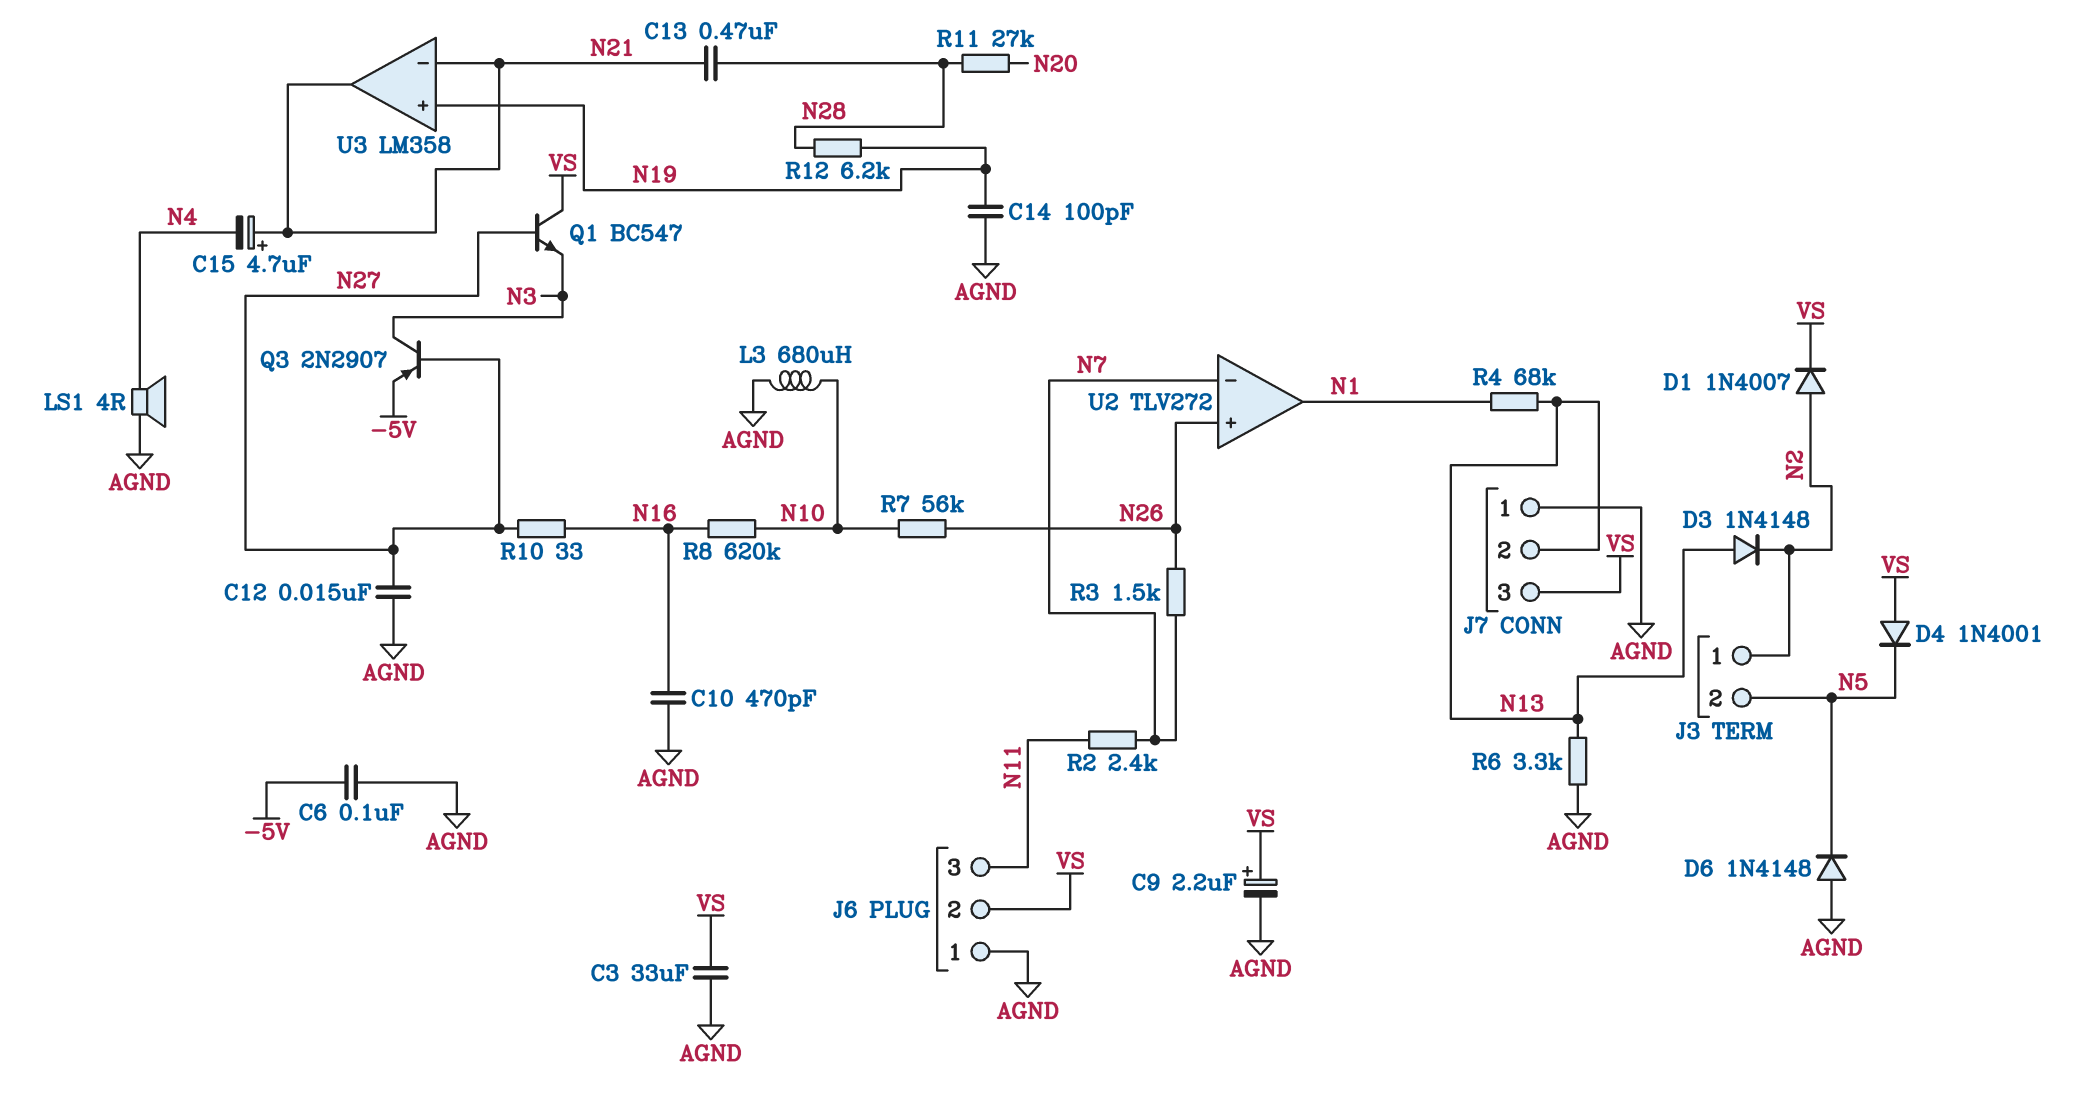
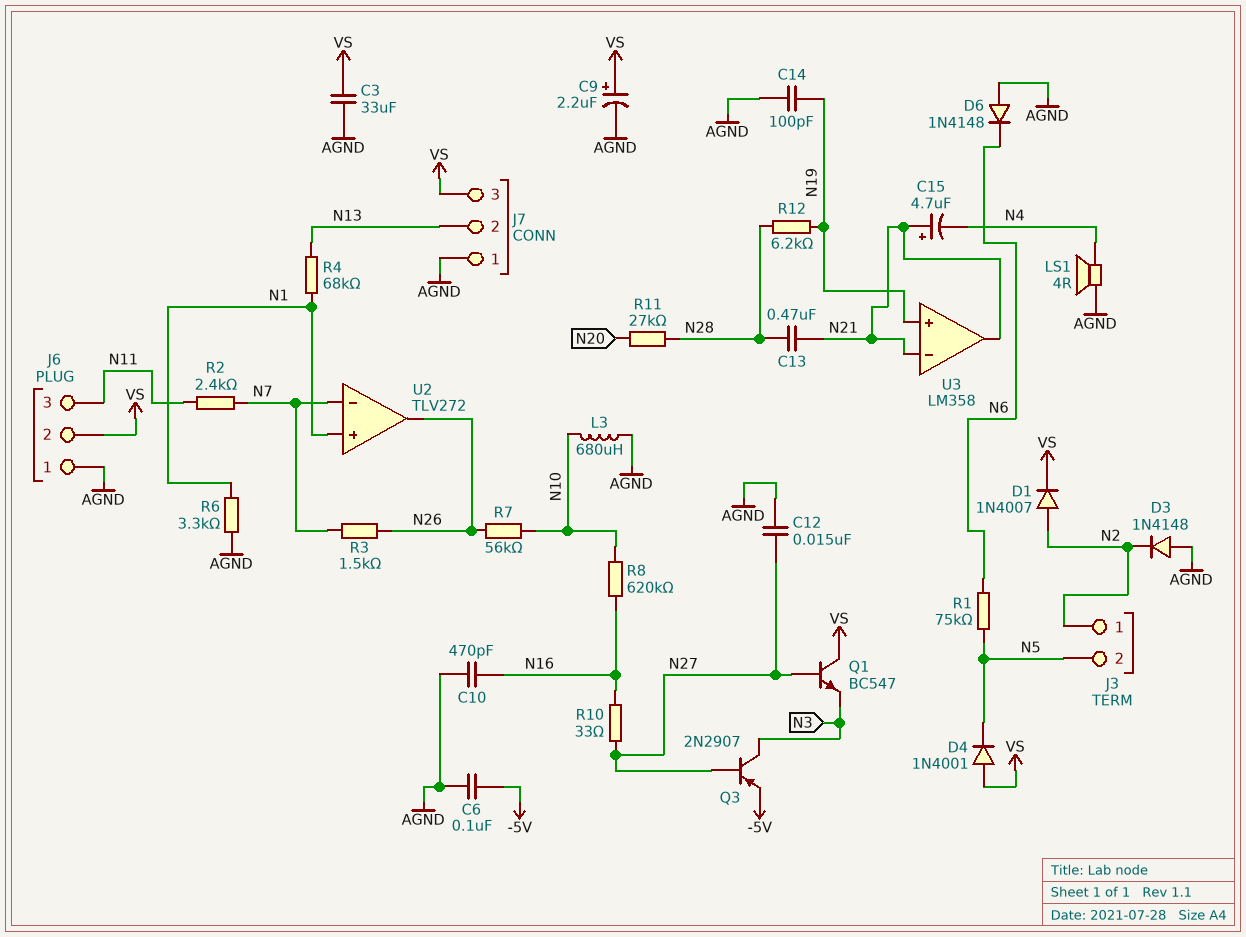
D3: diode 1N4148 (A N13, K N2) -> diode 1N4148 (A AGND, K N2)
D6: diode 1N4148 (A AGND, K N5) -> diode 1N4148 (A AGND, K N6)
R1: none -> 75k (N5, N6)
R6: 3.3k (AGND, N13) -> 3.3k (AGND, N1)
U2 pin in+: N26 -> N1
U2 pin out: N1 -> N26

